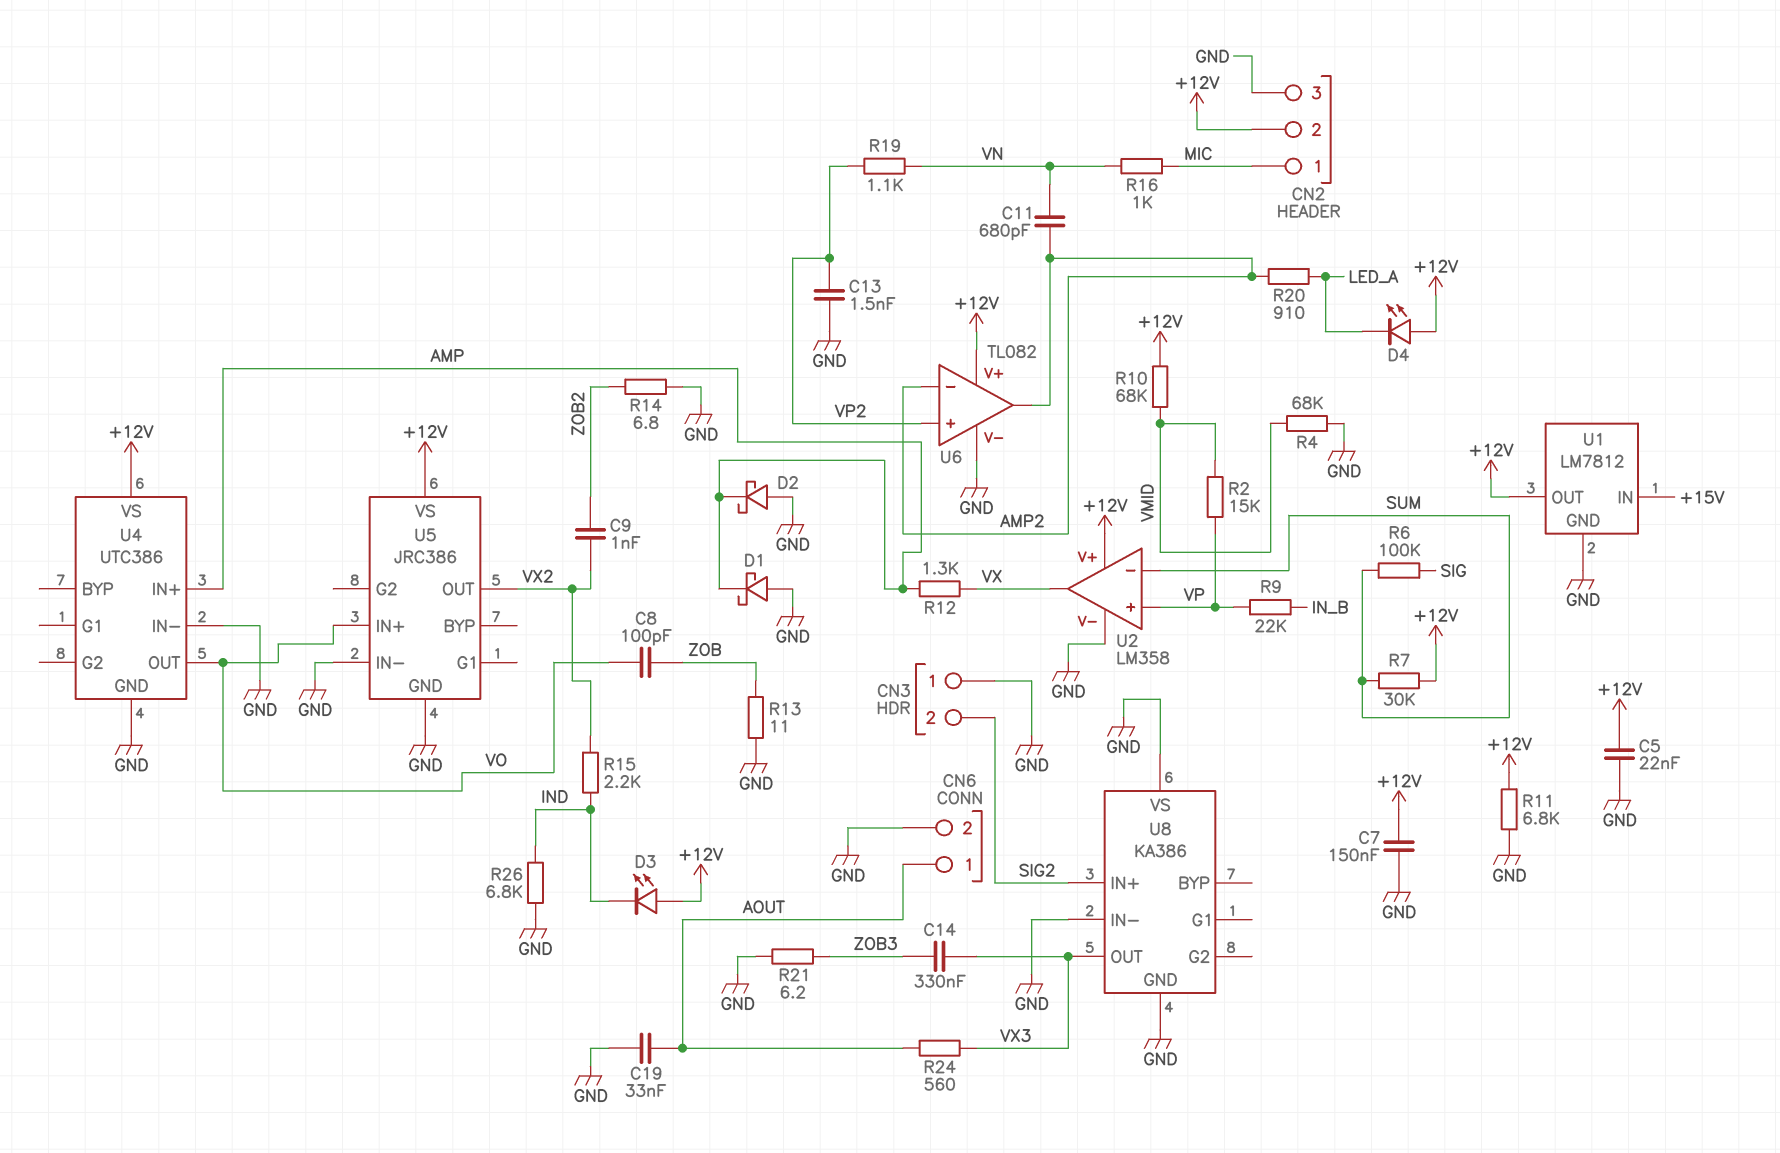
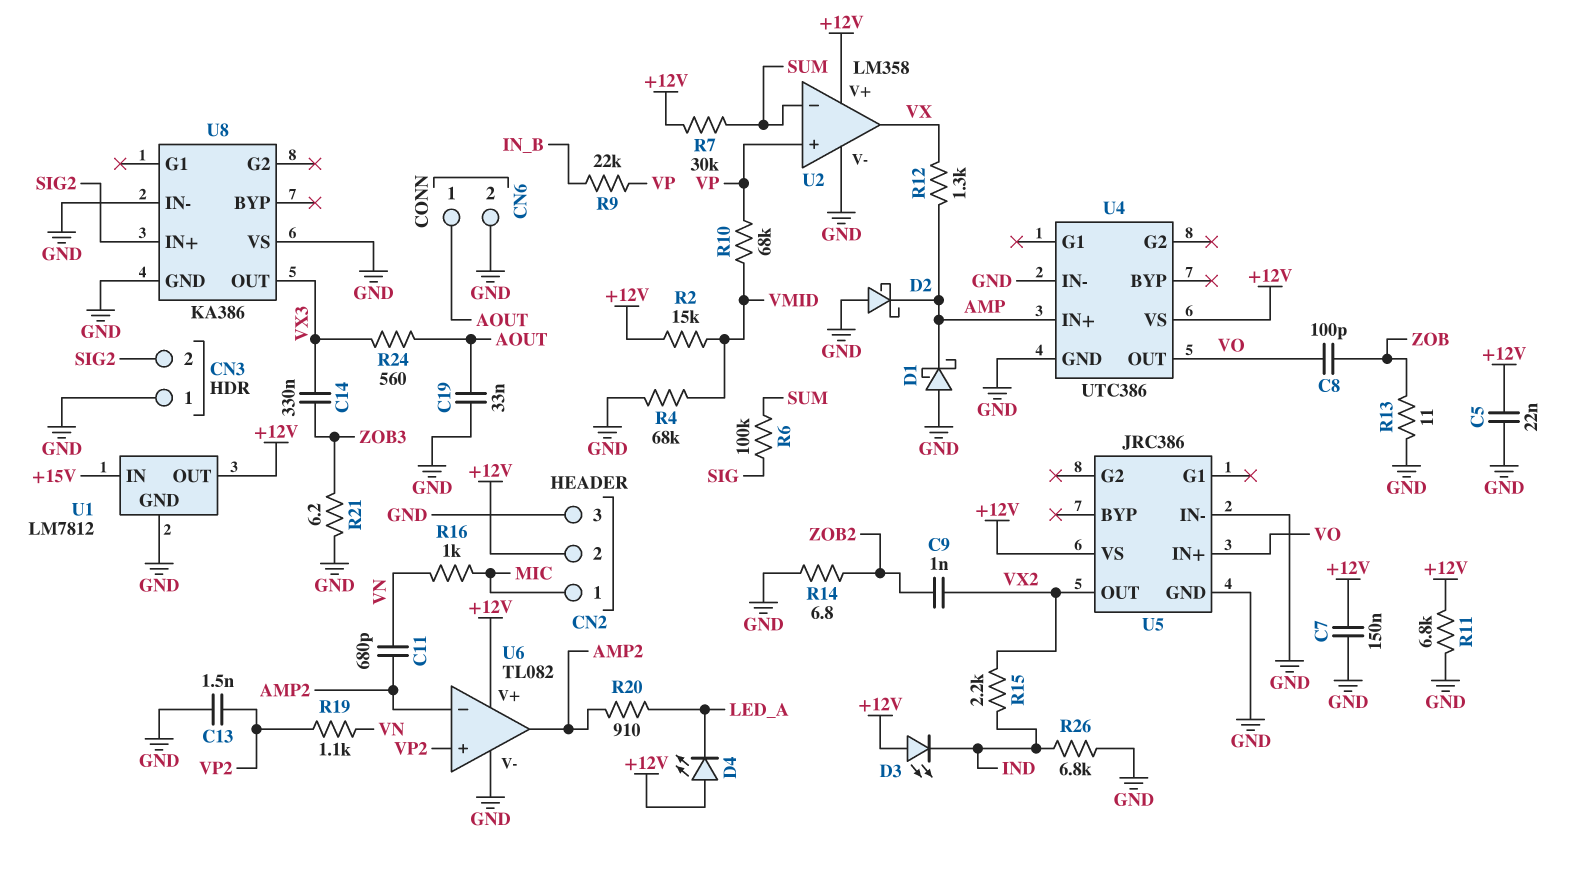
R2: 15k (VMID, VP) -> 15k (+12V, VMID)
R10: 68k (+12V, VMID) -> 68k (VMID, VP)

